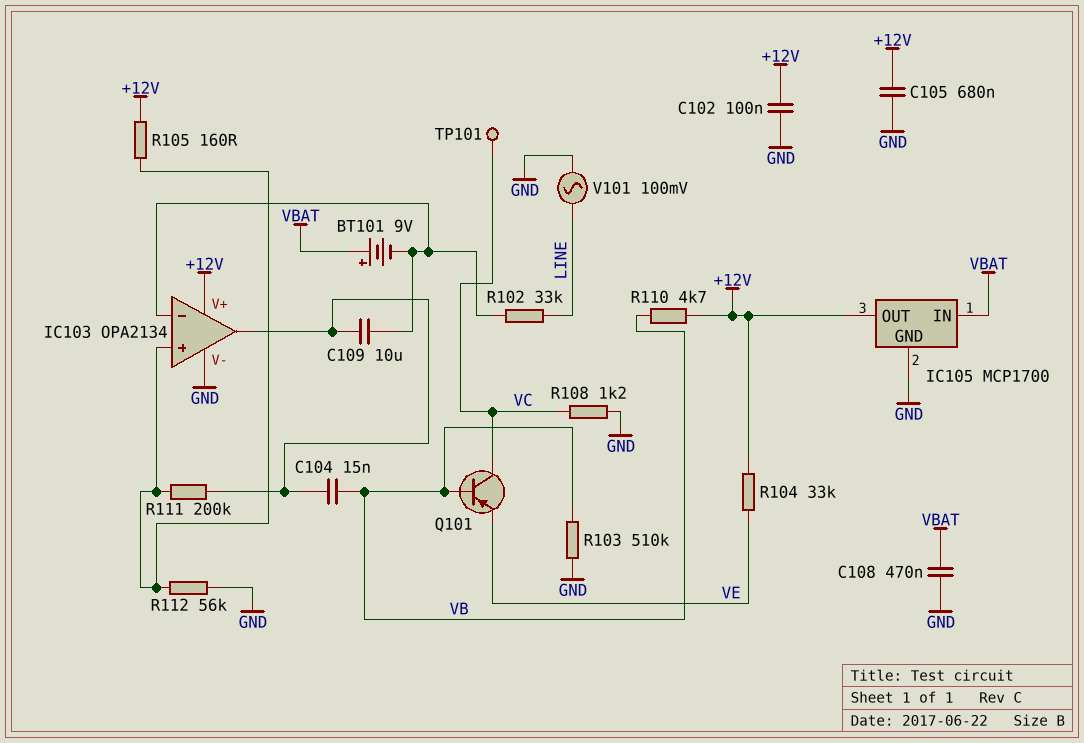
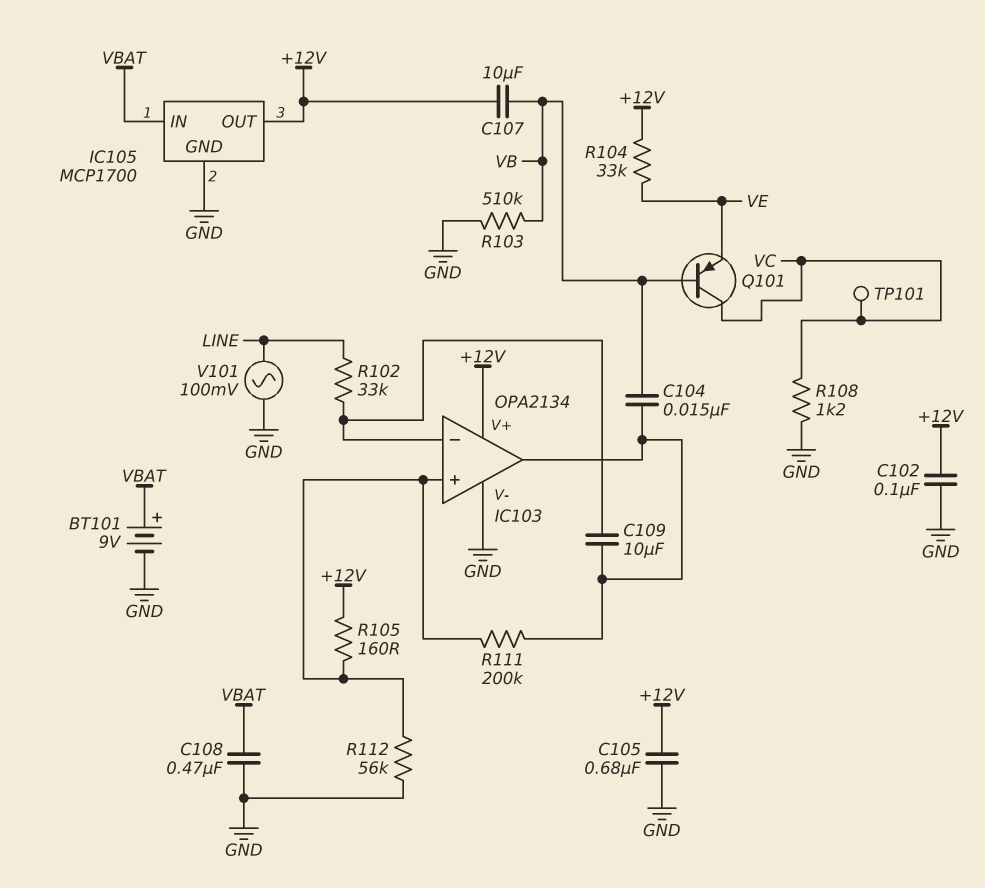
BT101: 9V (plus VBAT, minus IC103/in-) -> 9V (plus VBAT, minus GND)
C107: none -> 10uF (+12V, VB)
R110: 4.7k (+12V, VB) -> none

